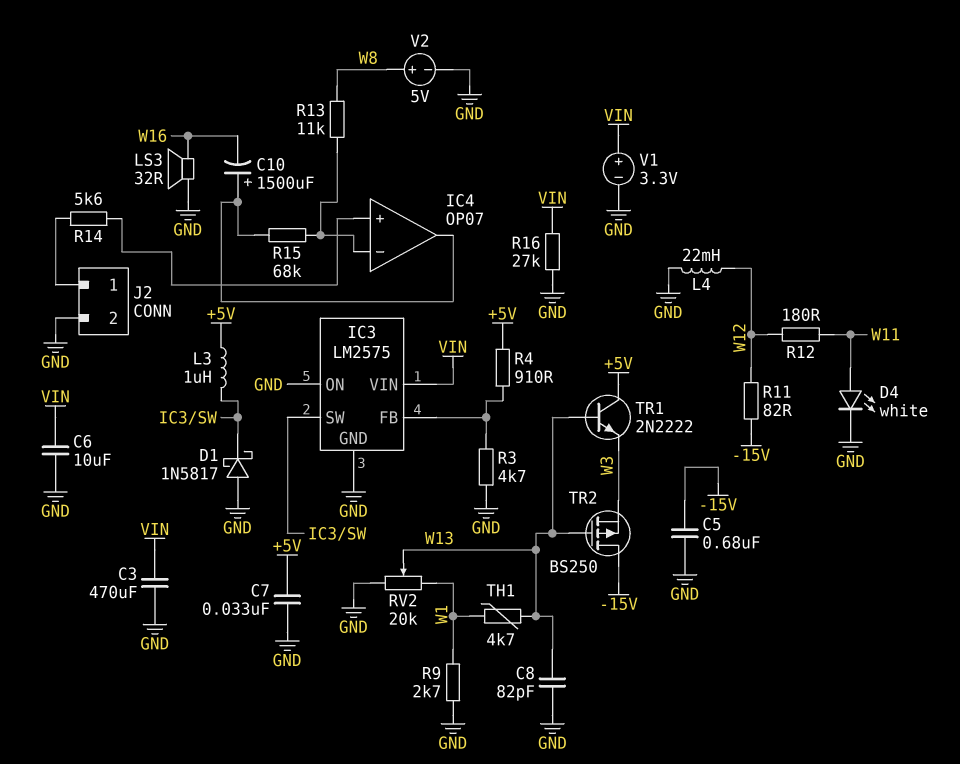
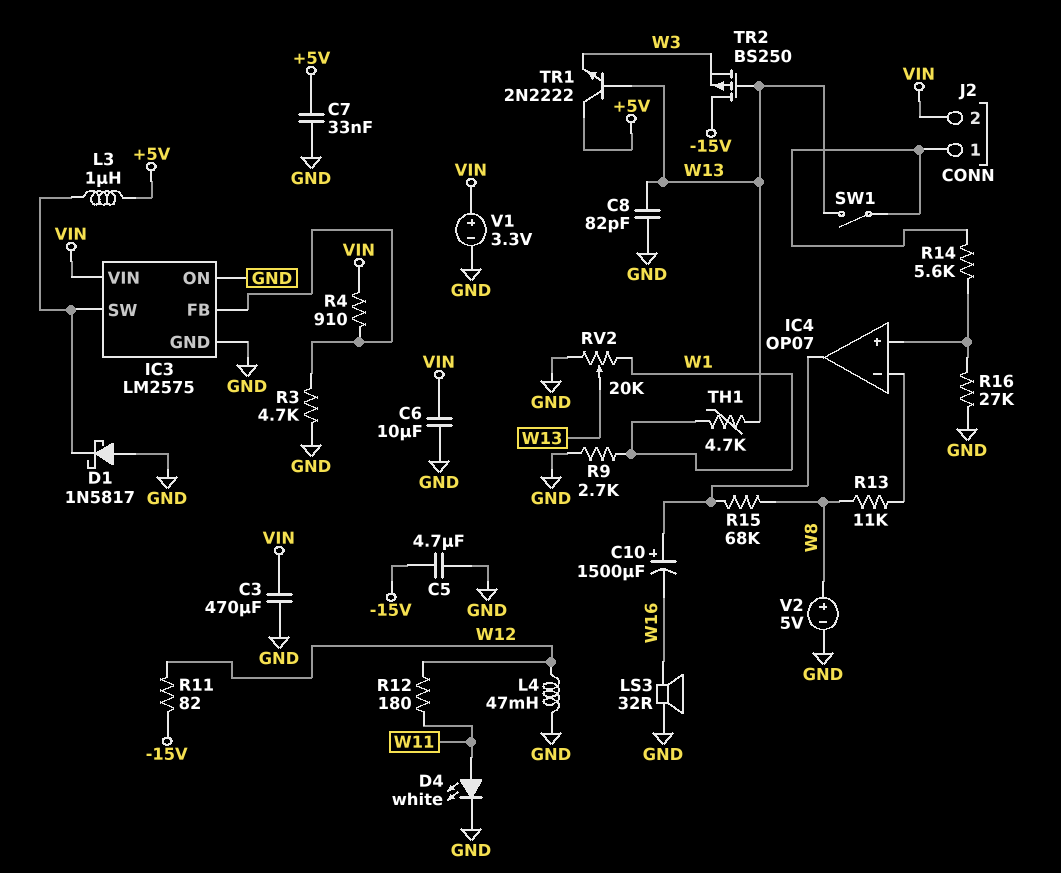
C5: 680nF (-15V, GND) -> 4.7uF (-15V, GND)
J2 pin 2: GND -> VIN
L4: 22mH (GND, W12) -> 47mH (GND, W12)
R4: 910 (+5V, IC3/FB) -> 910 (IC3/FB, VIN)
R15: 68k (IC4/in-, IC4/out) -> 68k (IC4/out, W8)
R16: 27k (GND, VIN) -> 27k (GND, IC4/in+)
SW1: none -> switch (J2/1, W13)

